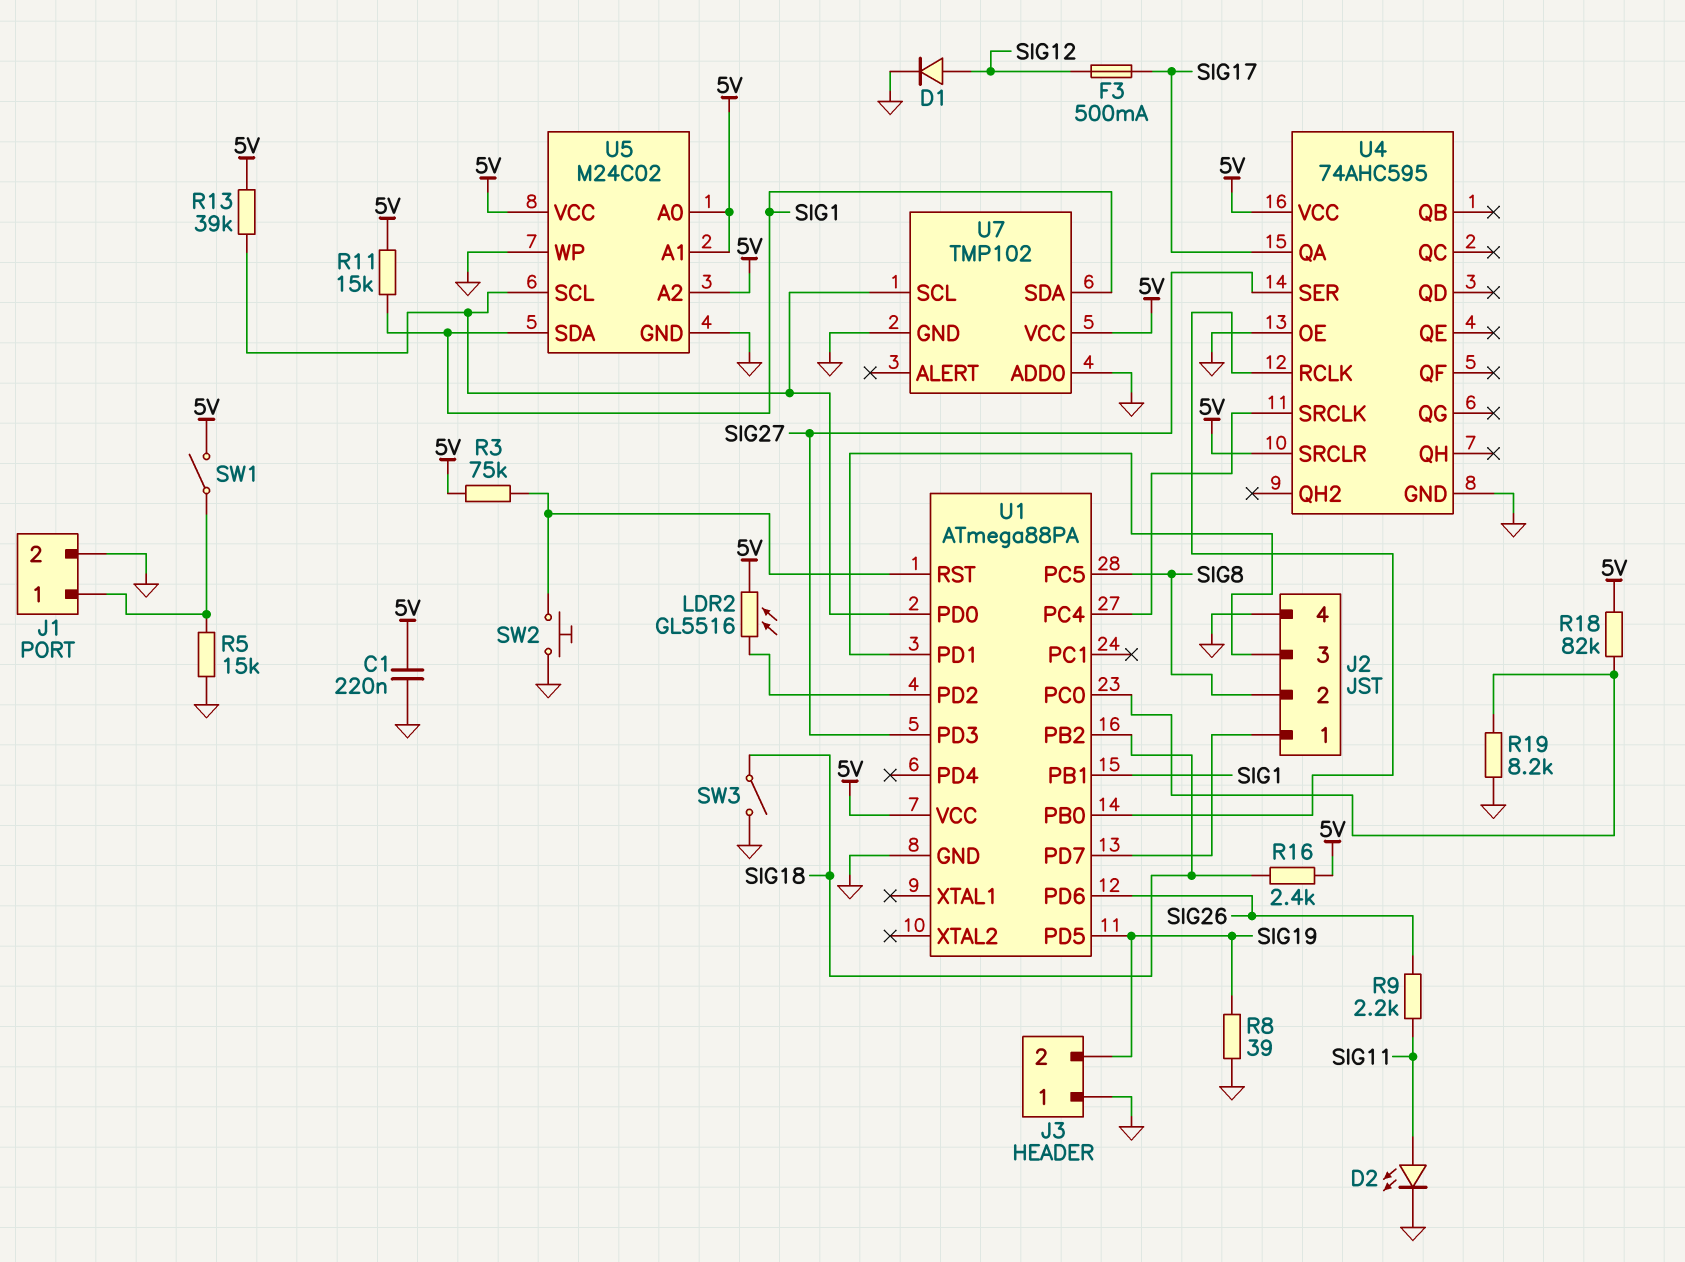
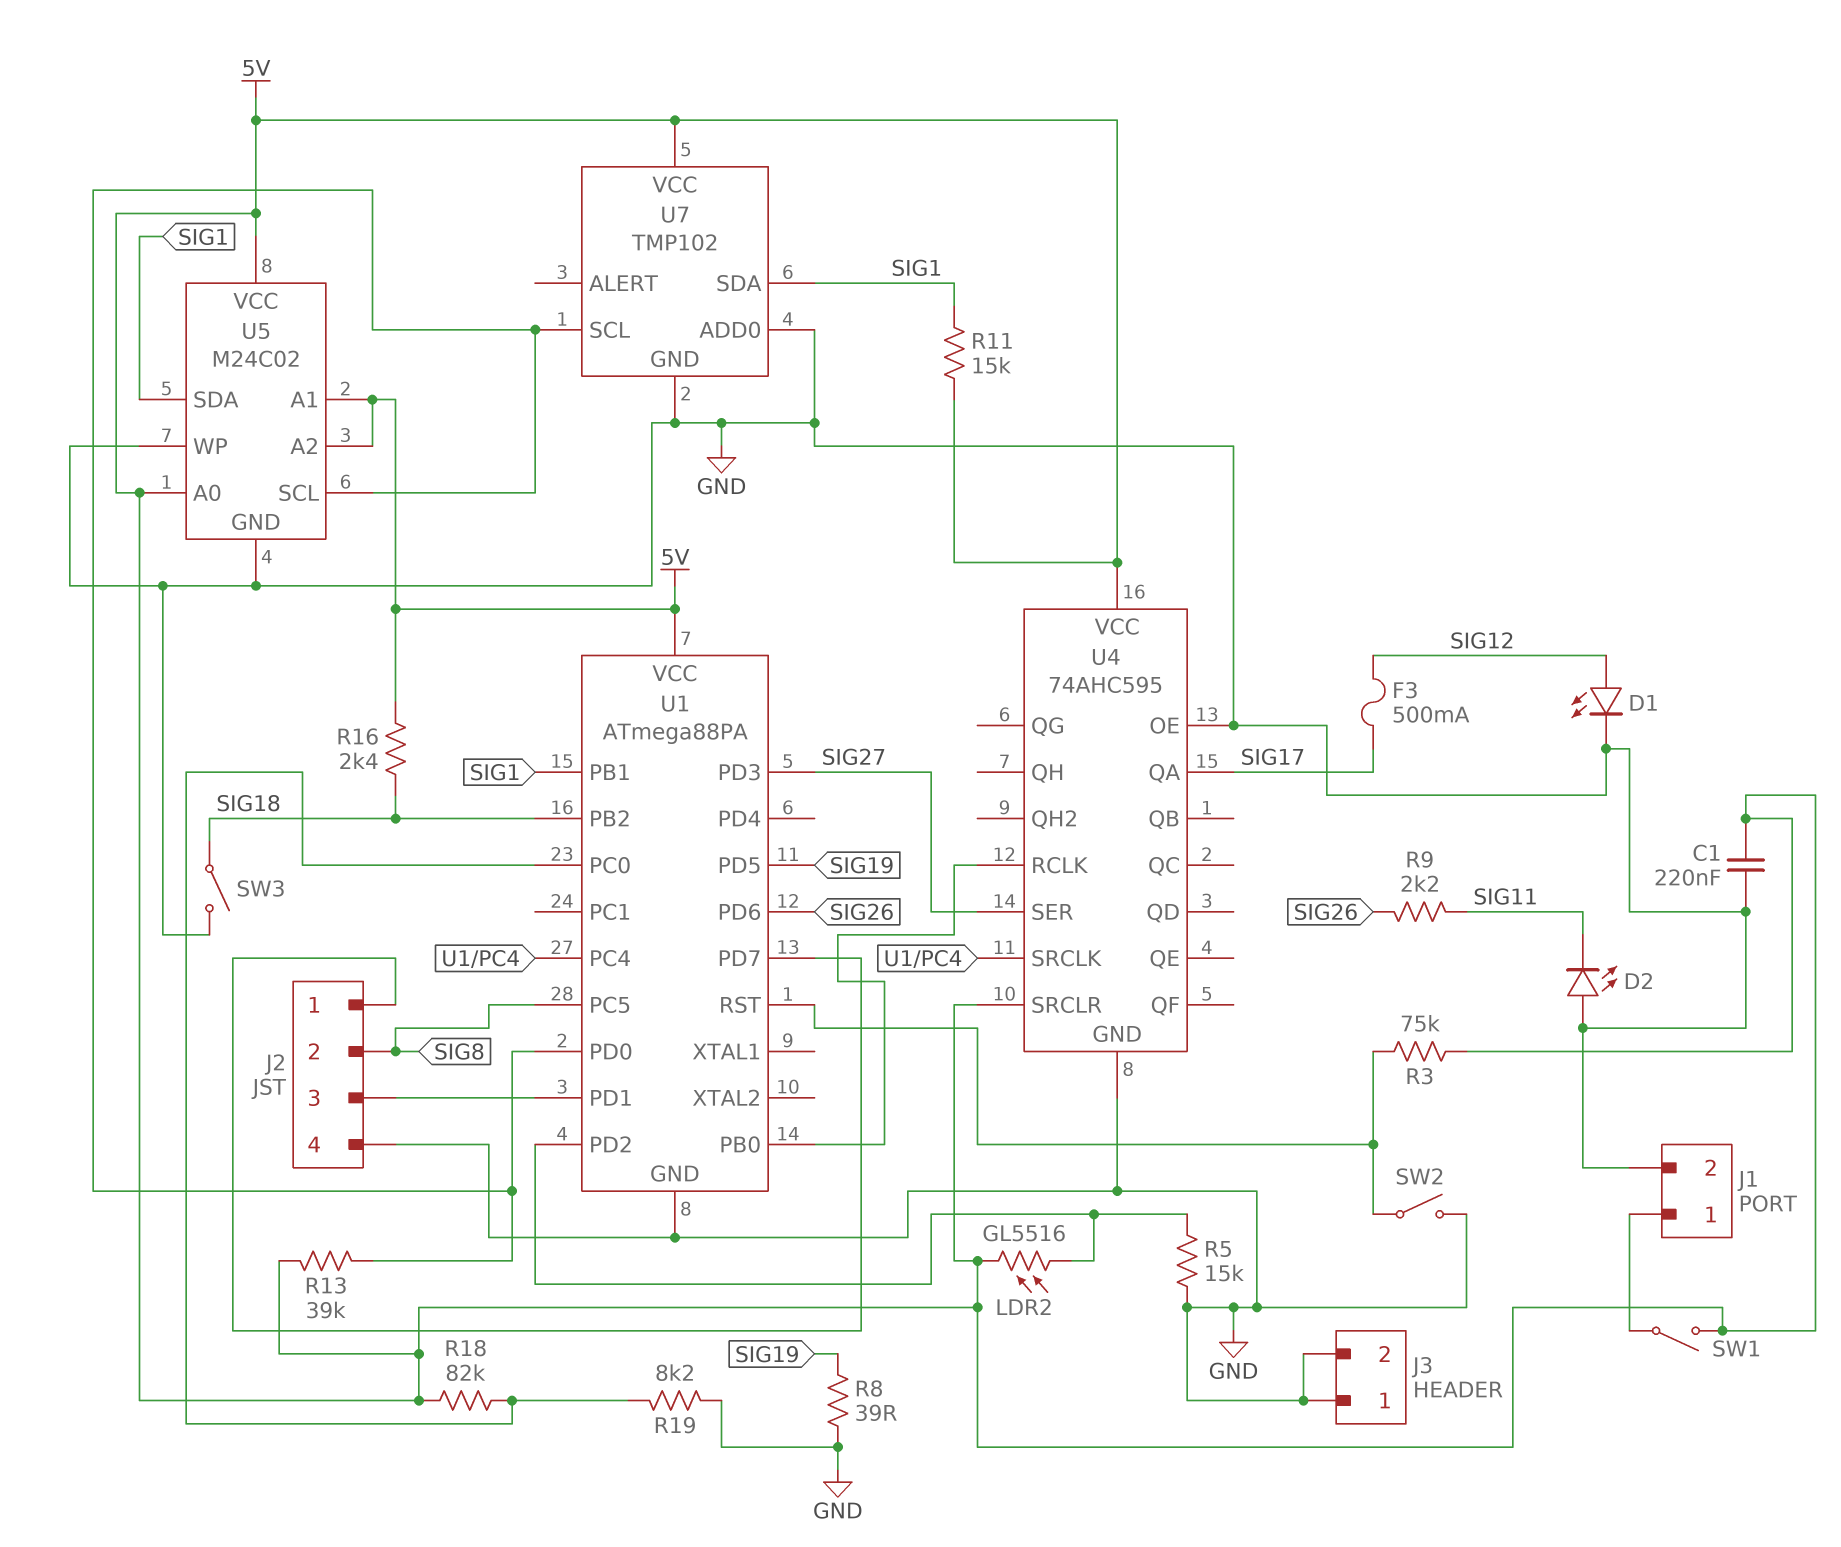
D1: diode (A SIG12, K GND) -> LED (A SIG12, K GND)
D2: LED (A SIG11, K GND) -> LED (A GND, K SIG11)
J3 pin 2: SIG19 -> GND
R5: 15k (GND, J1/1) -> 15k (GND, U1/PD2)
SW2: button (GND, U1/RST) -> switch (GND, U1/RST)

